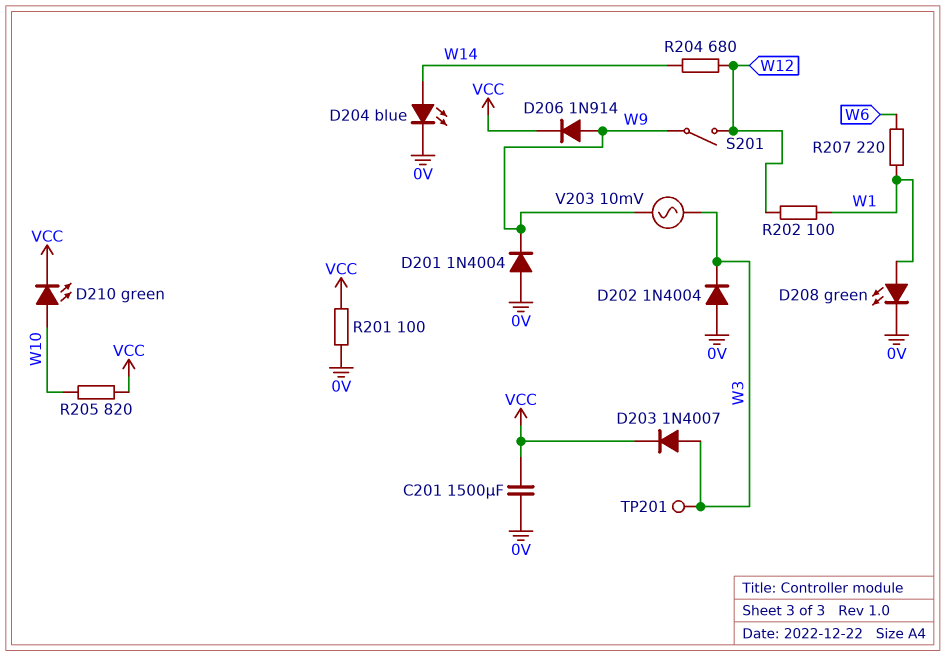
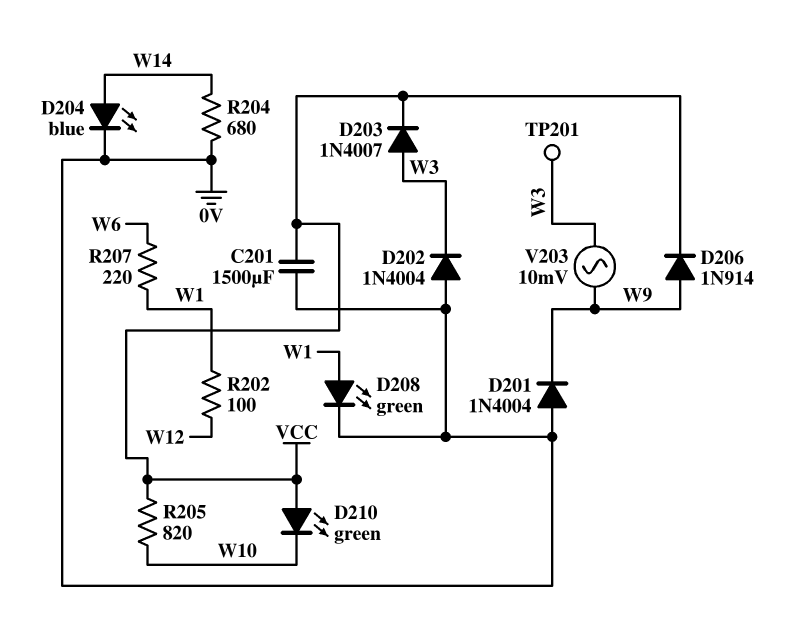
D210: LED green (A W10, K VCC) -> LED green (A VCC, K W10)
R201: 100 (0V, VCC) -> none
R204: 680 (W12, W14) -> 680 (0V, W14)
S201: switch (W9, W12) -> none

